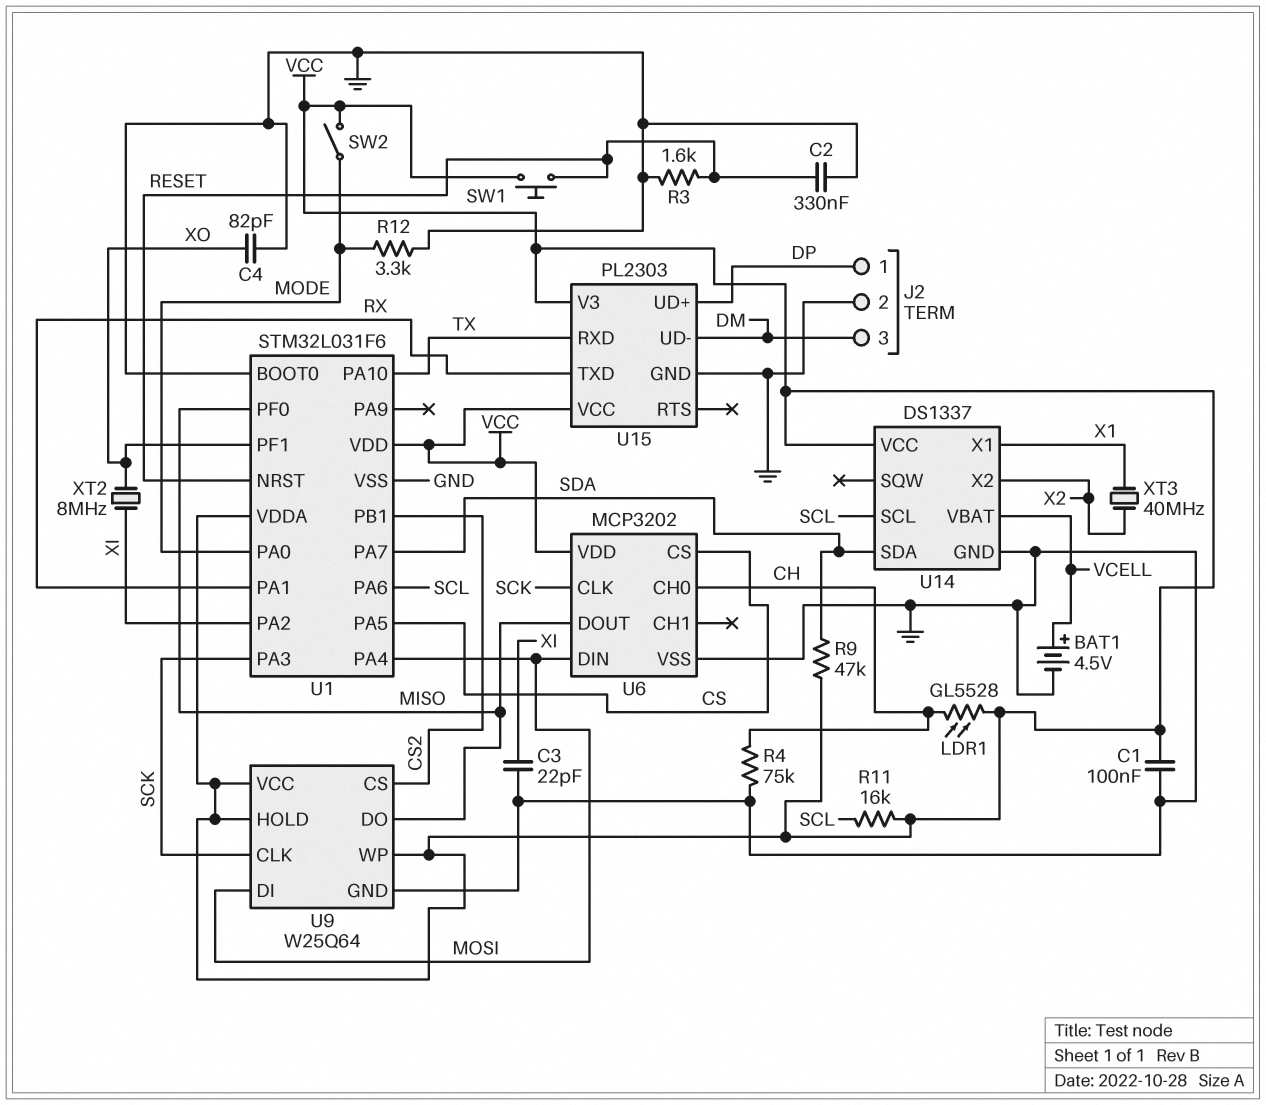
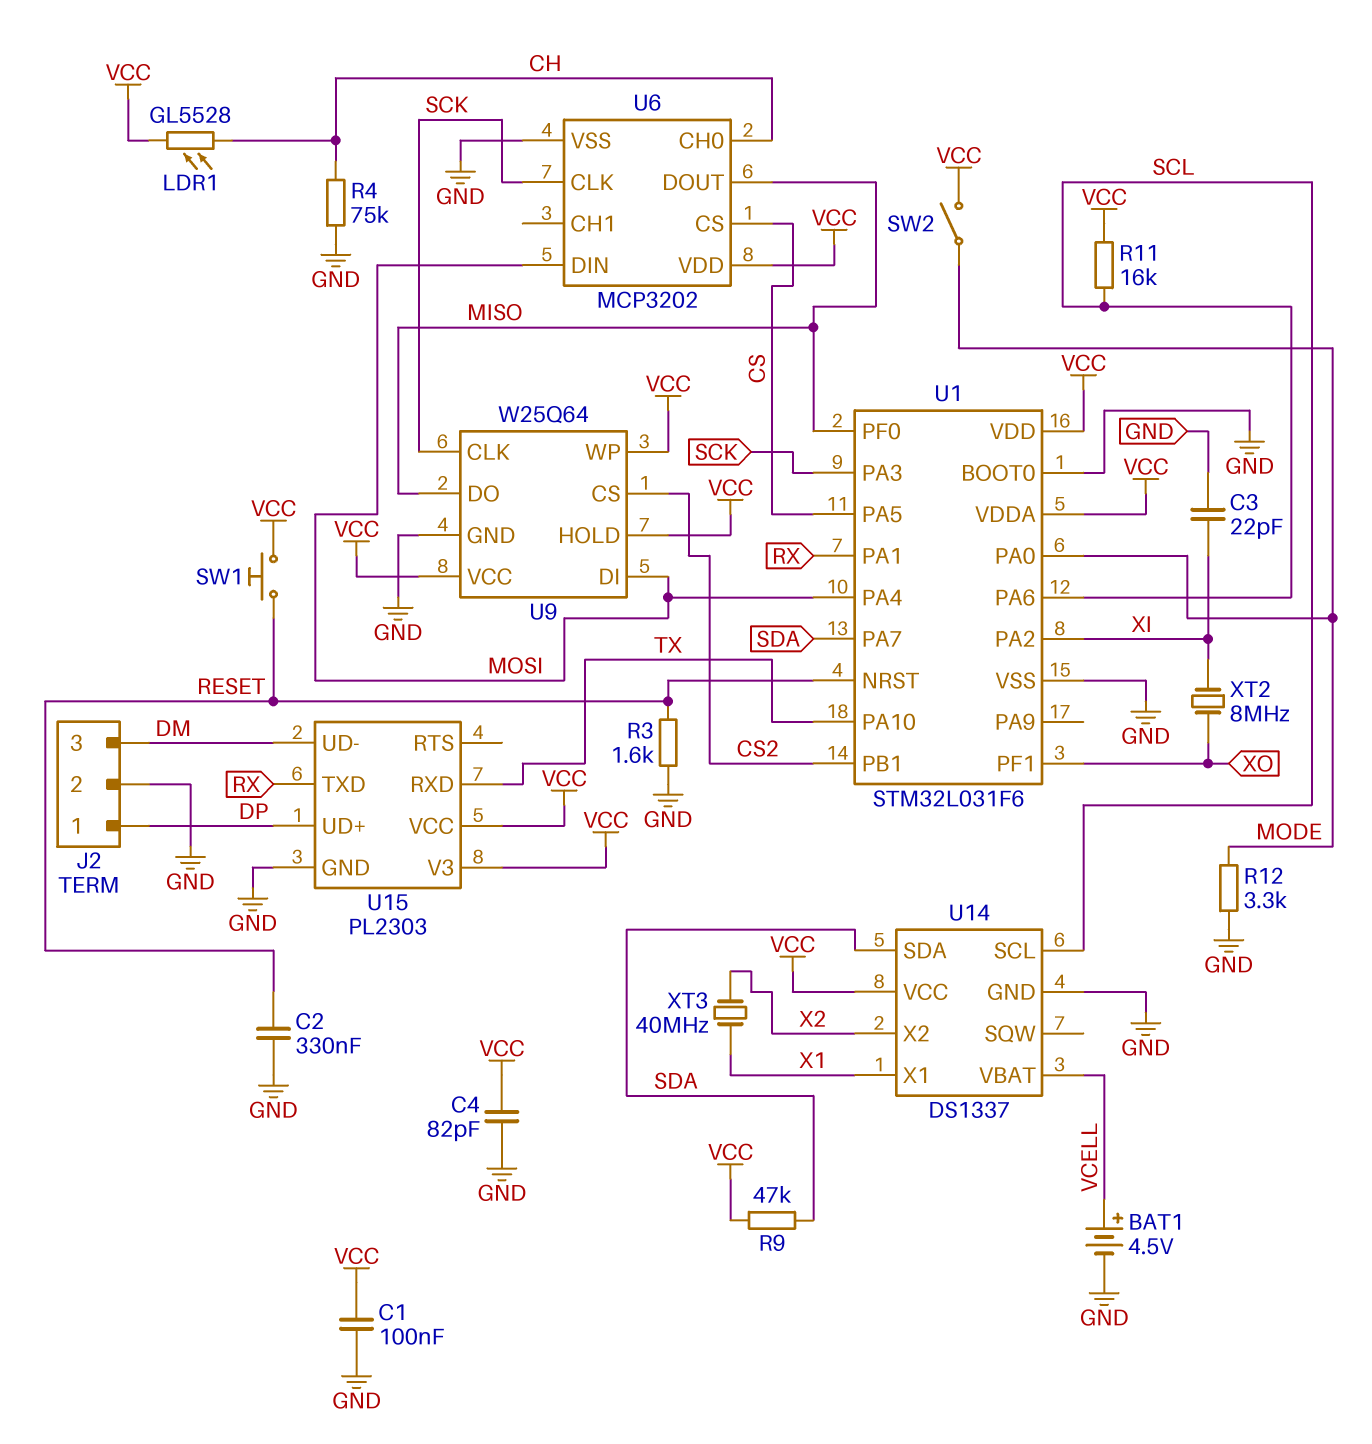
C4: 82pF (GND, XO) -> 82pF (GND, VCC)

